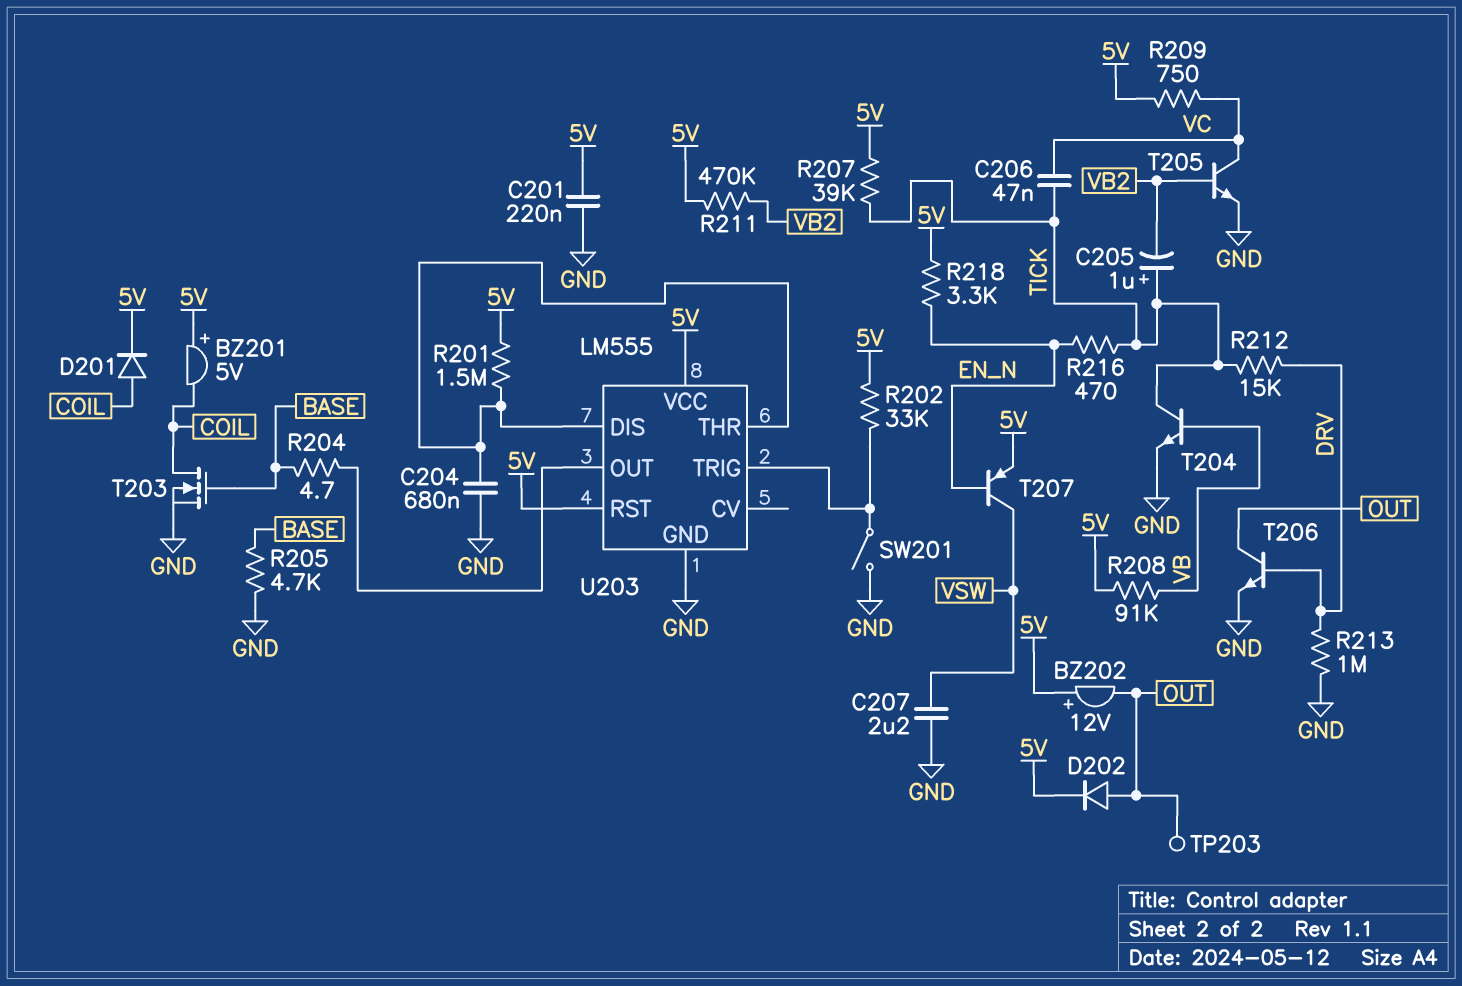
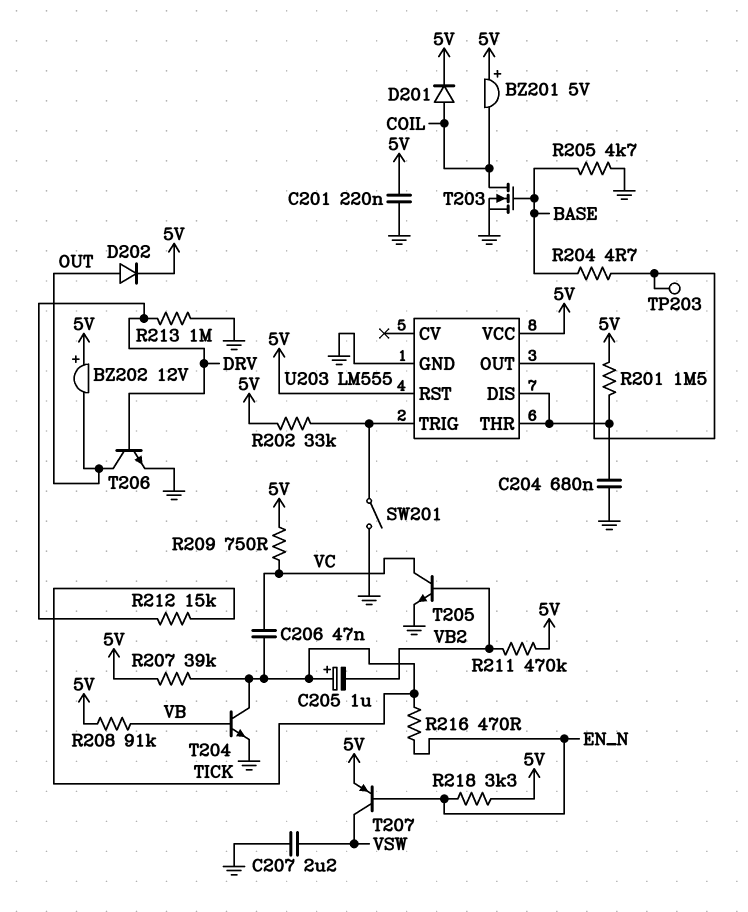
TP203: test point (OUT) -> test point (U203/OUT)

